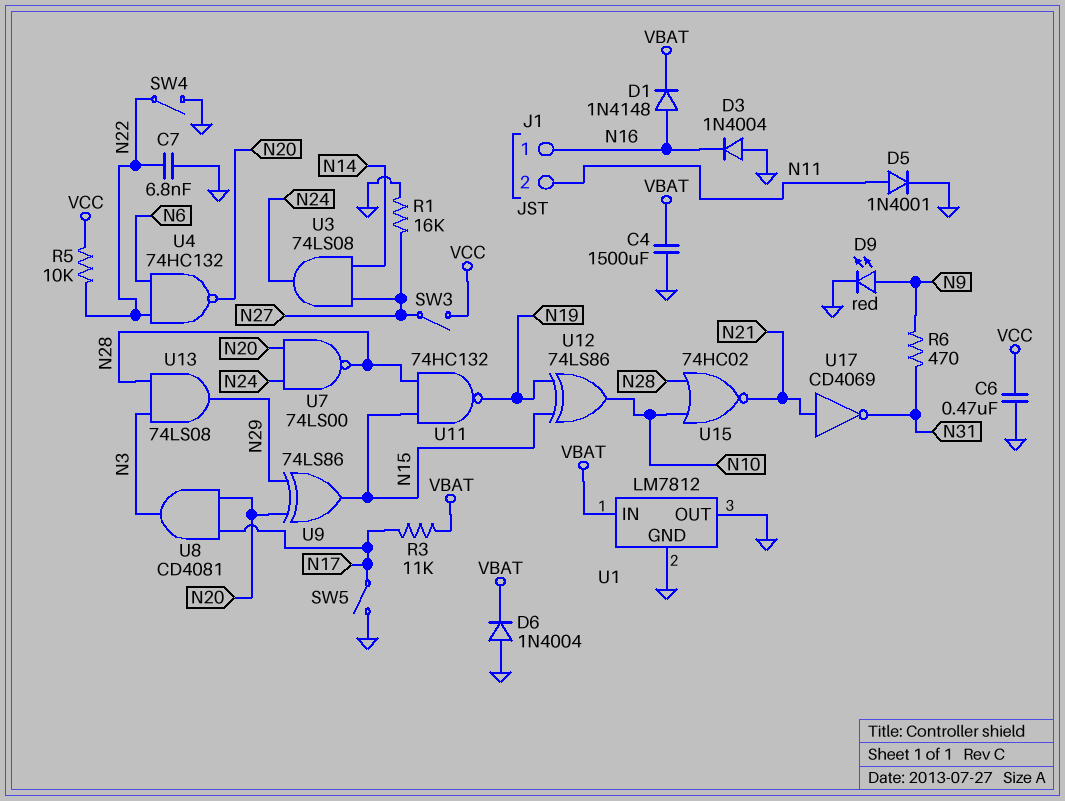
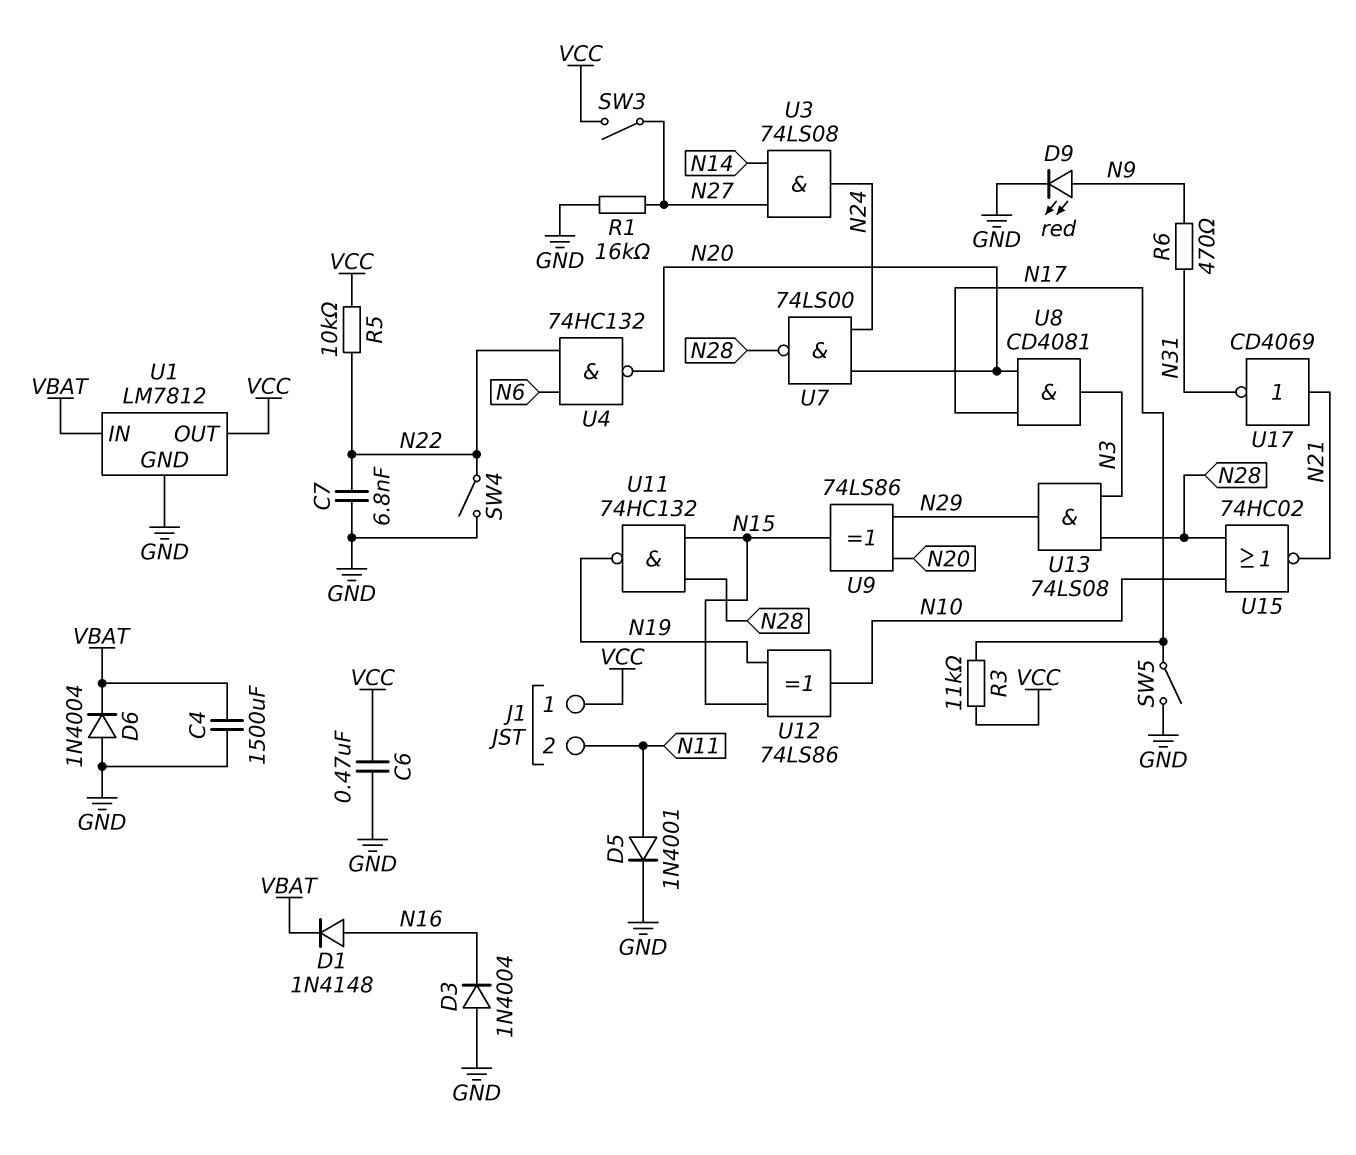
J1 pin 1: N16 -> VCC
R3: 11k (N17, VBAT) -> 11k (N17, VCC)
U1 pin OUT: GND -> VCC

